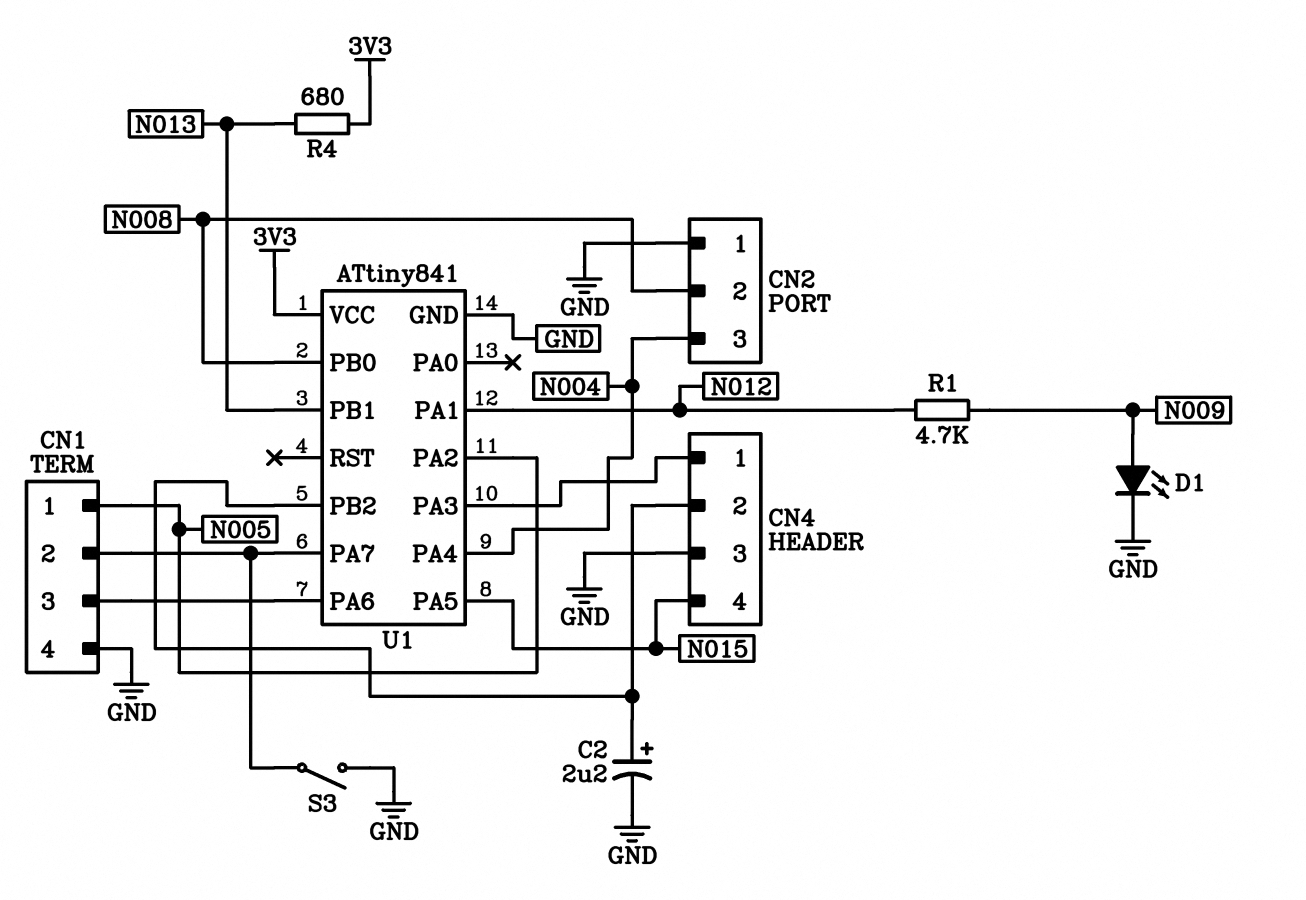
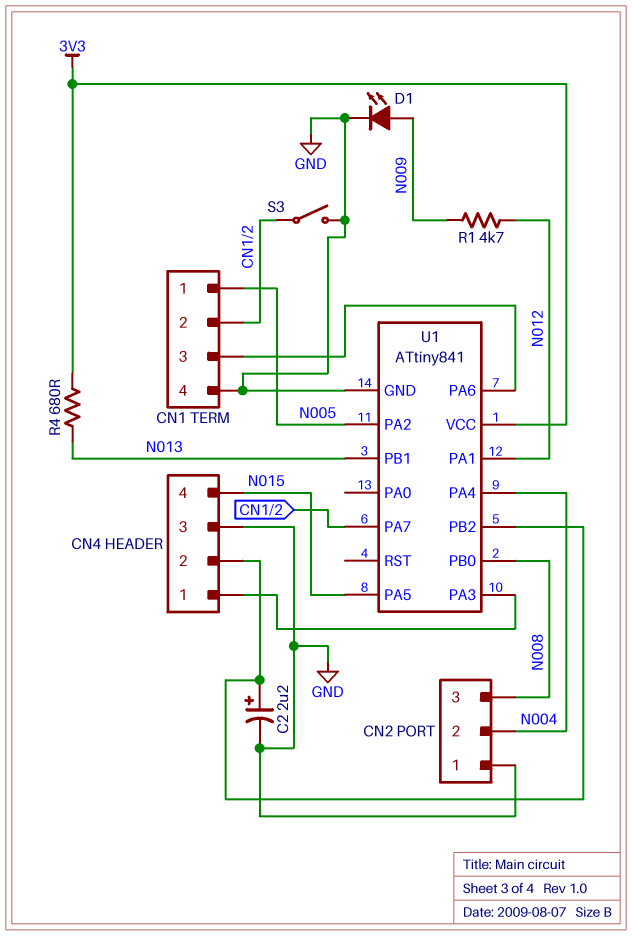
CN2 pin 2: N008 -> N004
CN2 pin 3: N004 -> N008

